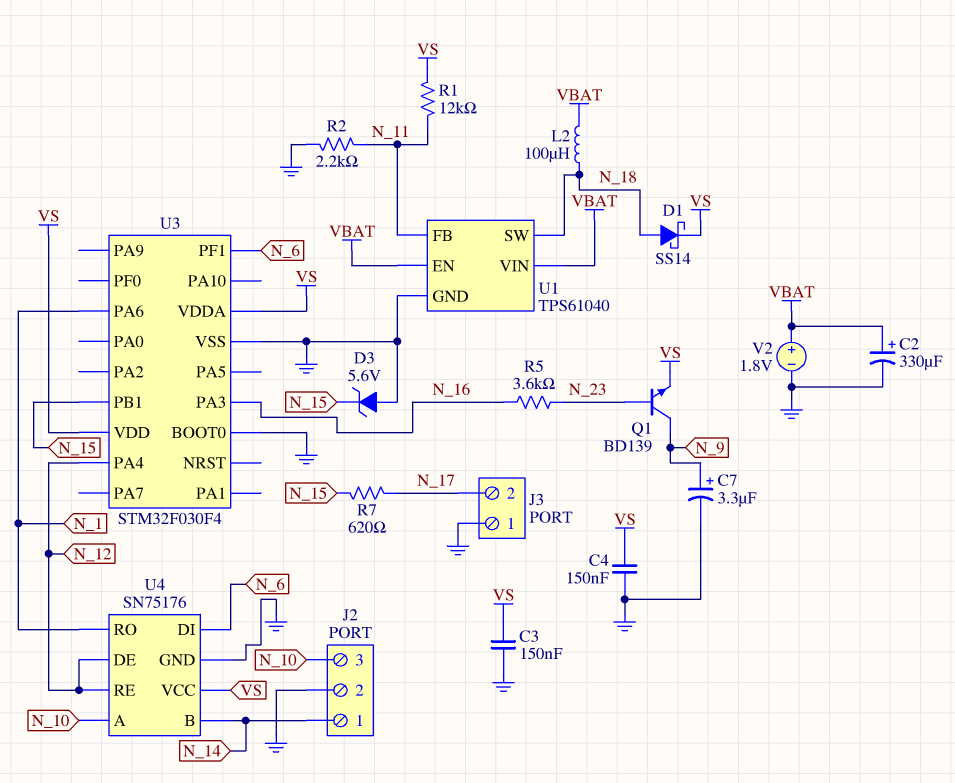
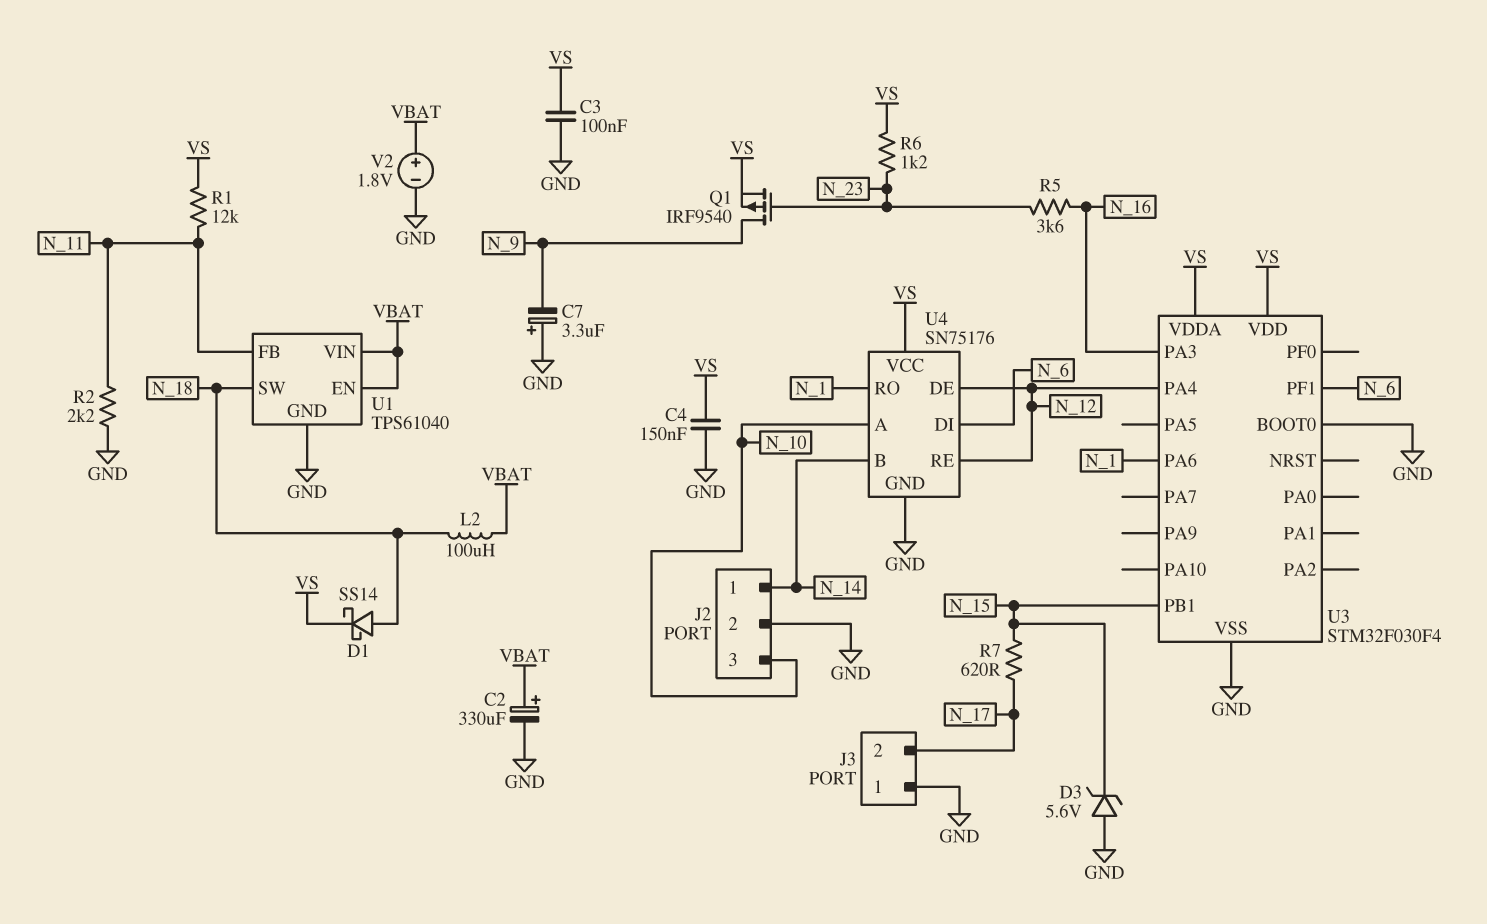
C3: 150nF (GND, VS) -> 100nF (GND, VS)
C7: 3.3uF (plus N_9, minus GND) -> 3.3uF (plus GND, minus N_9)
Q1: NPN BD139 (B N_23, C N_9, E VS) -> PMOS IRF9540 (G N_23, D N_9, S VS)
R6: none -> 1.2k (N_23, VS)

